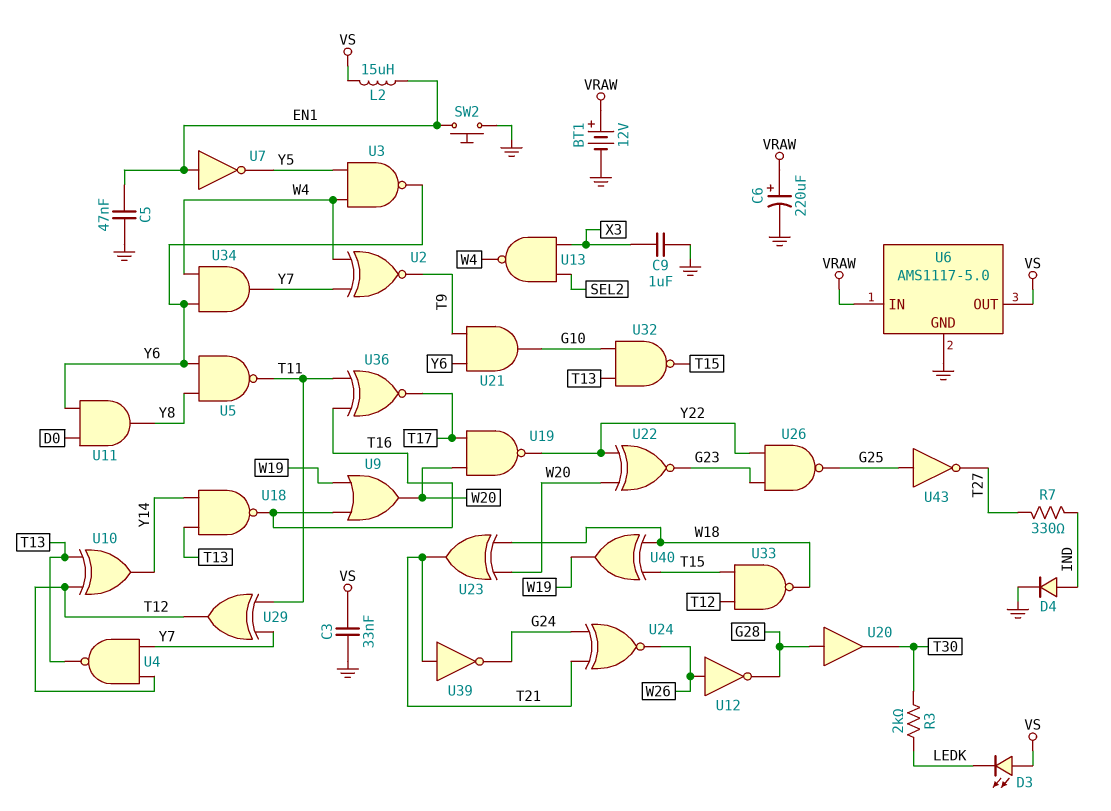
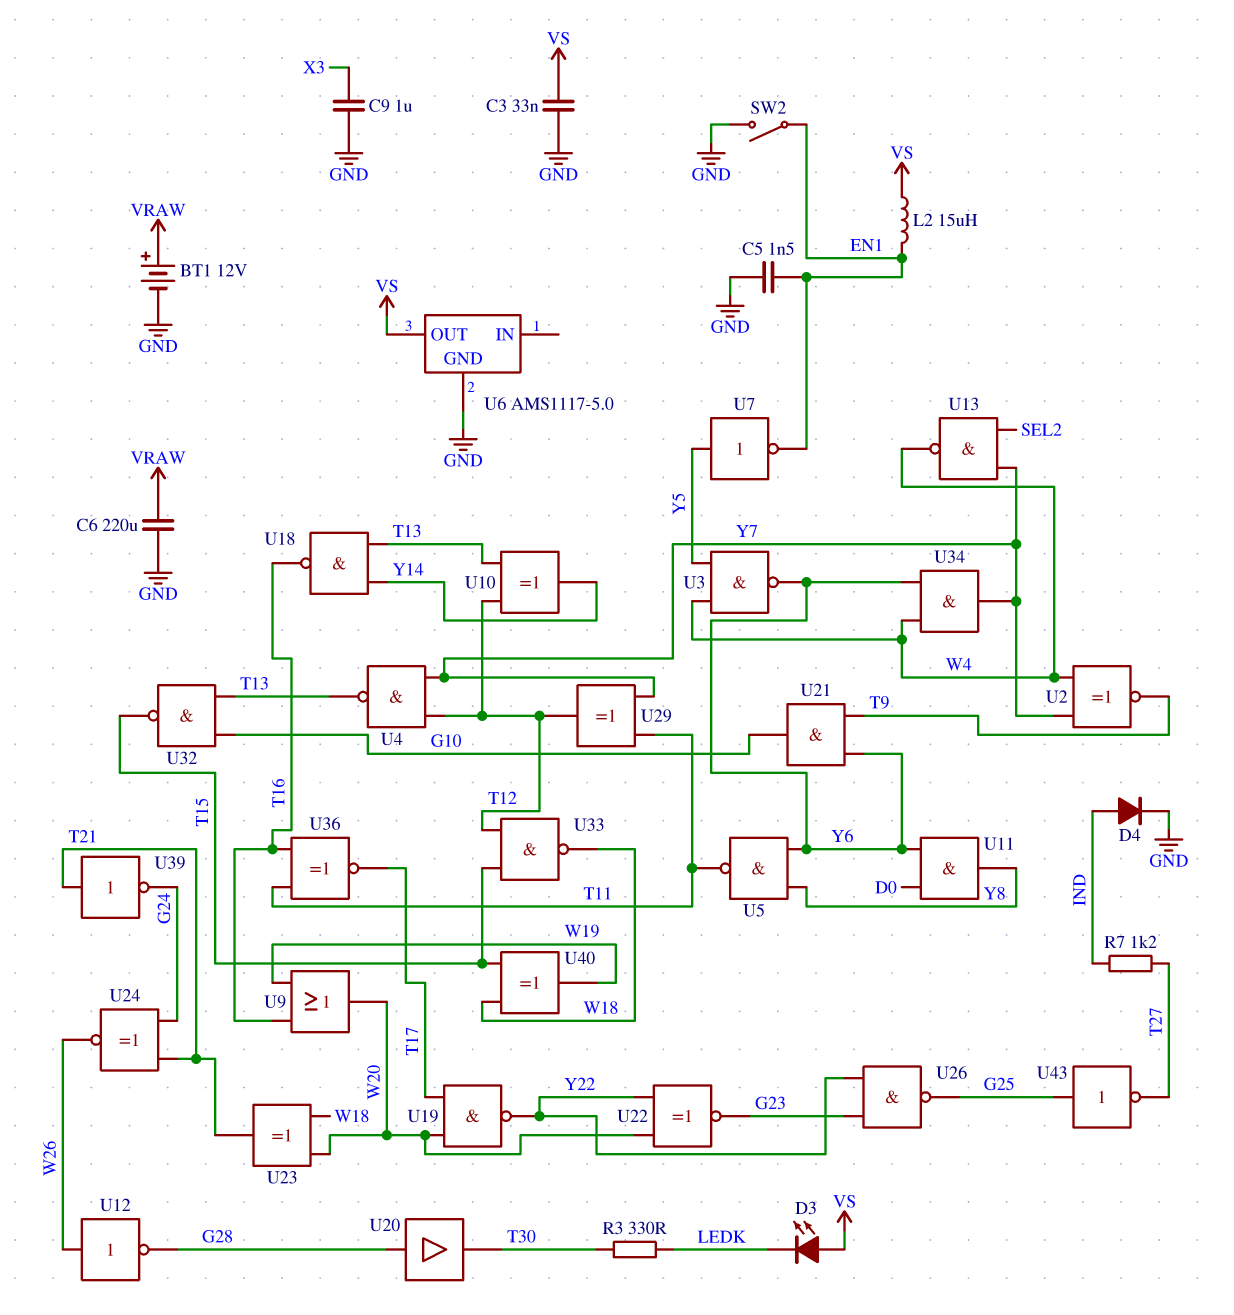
C5: 47nF (EN1, GND) -> 1.5nF (EN1, GND)
C6: 220uF (plus VRAW, minus GND) -> 220uF (GND, VRAW)
R3: 2k (LEDK, T30) -> 330 (LEDK, T30)
R7: 330 (IND, T27) -> 1.2k (IND, T27)
SW2: button (EN1, GND) -> switch (EN1, GND)
U6 pin IN: VRAW -> none
U7: NOT (in EN1, out Y5) -> NOT (in Y5, out EN1)
U13: NAND (in SEL2, in X3, out W4) -> NAND (in SEL2, in Y7, out W4)

